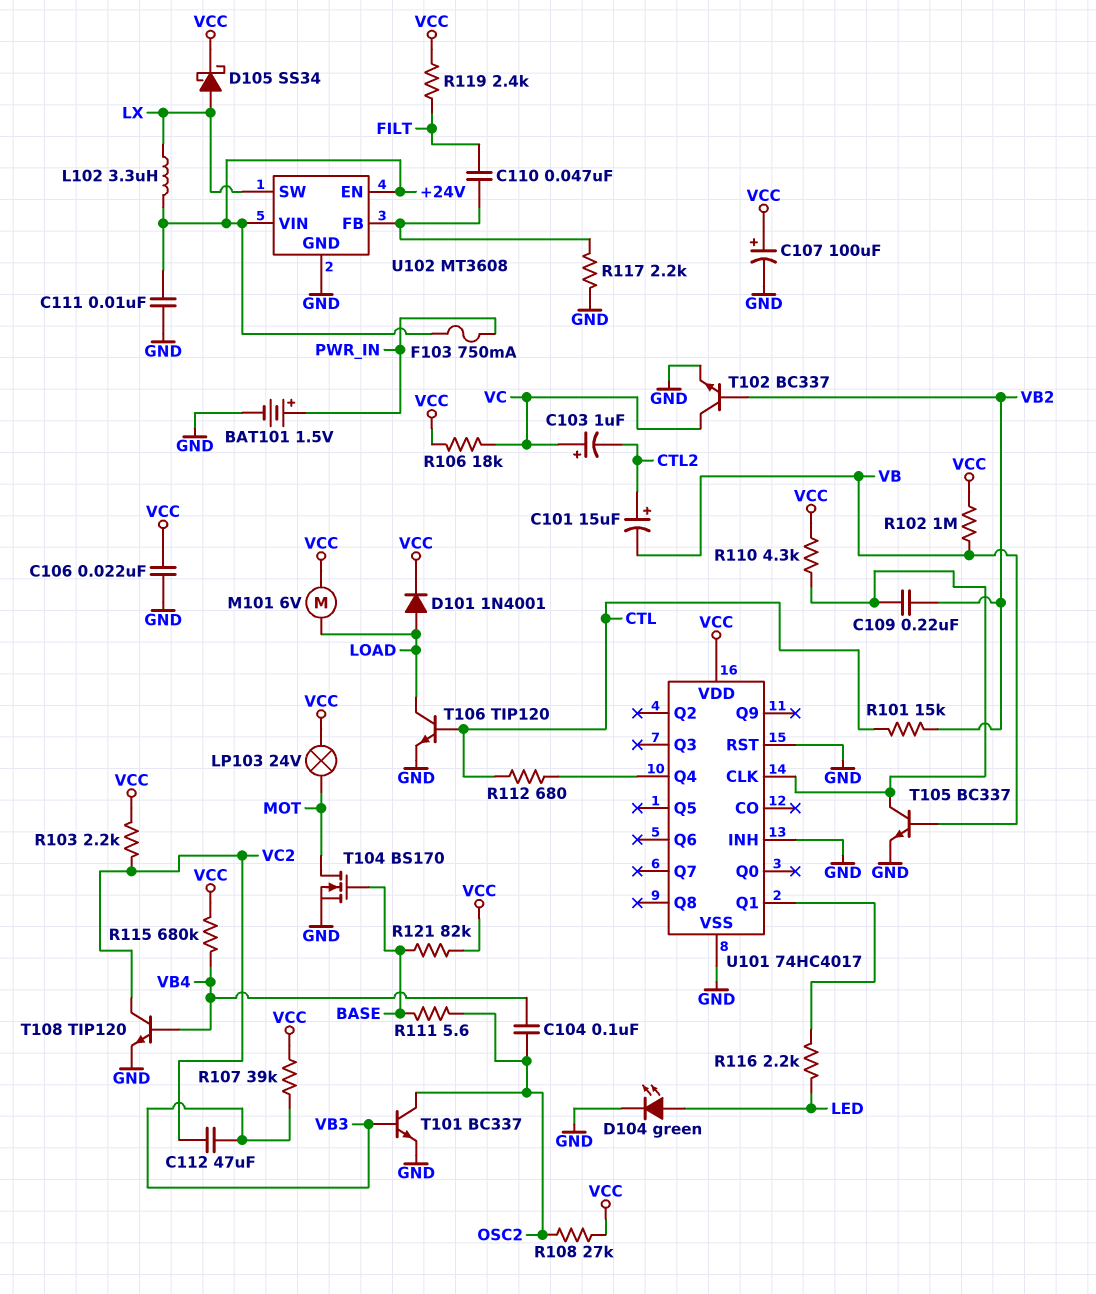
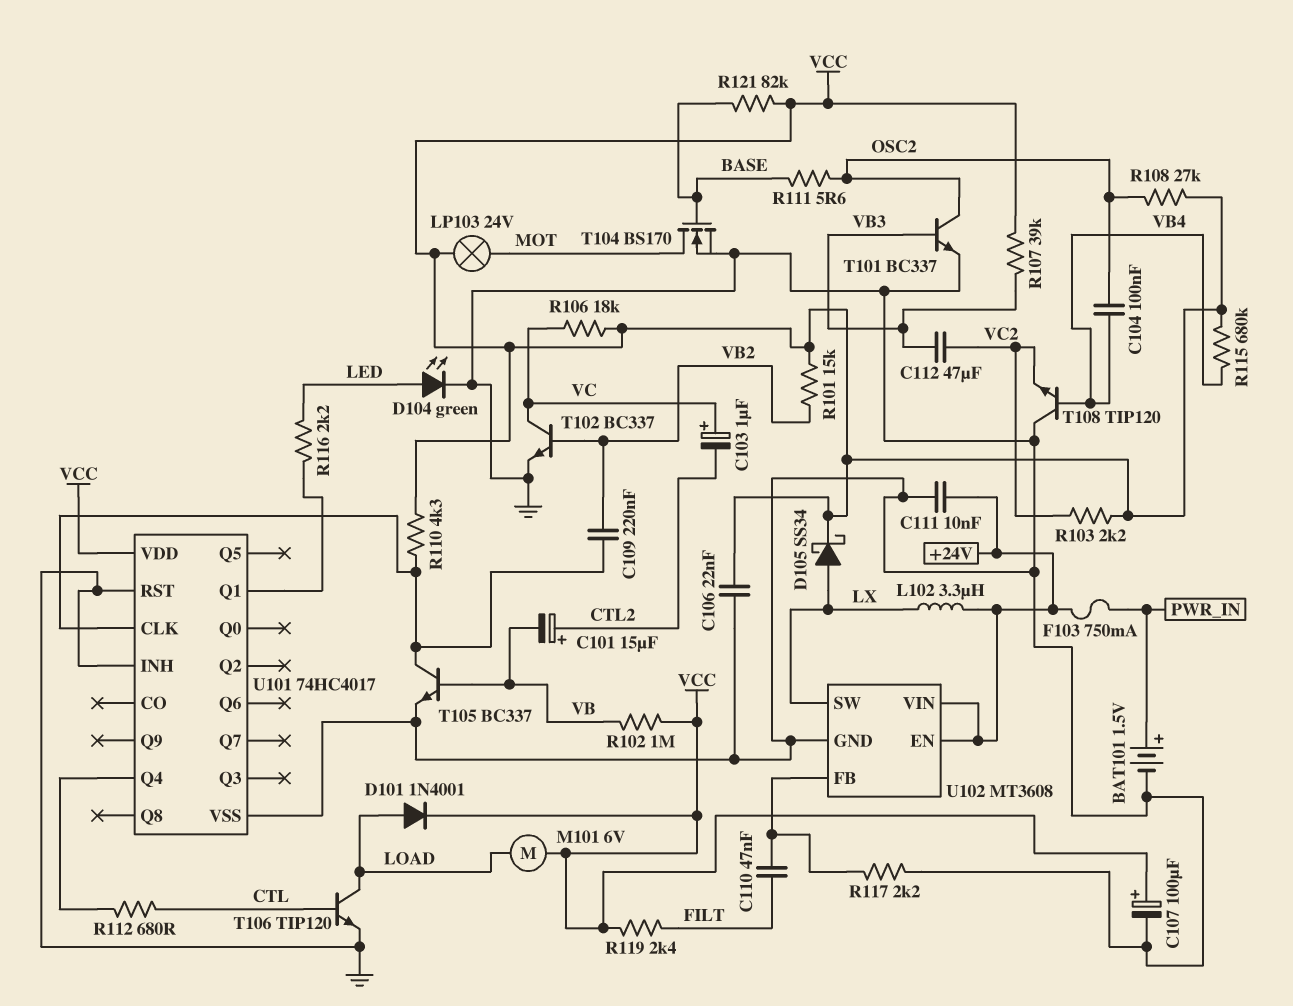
R101: 15k (CTL, VB2) -> 15k (VB2, VCC)
T108: NPN TIP120 (B VB4, C VC2, E GND) -> NPN TIP120 (B VB4, C GND, E VC2)

